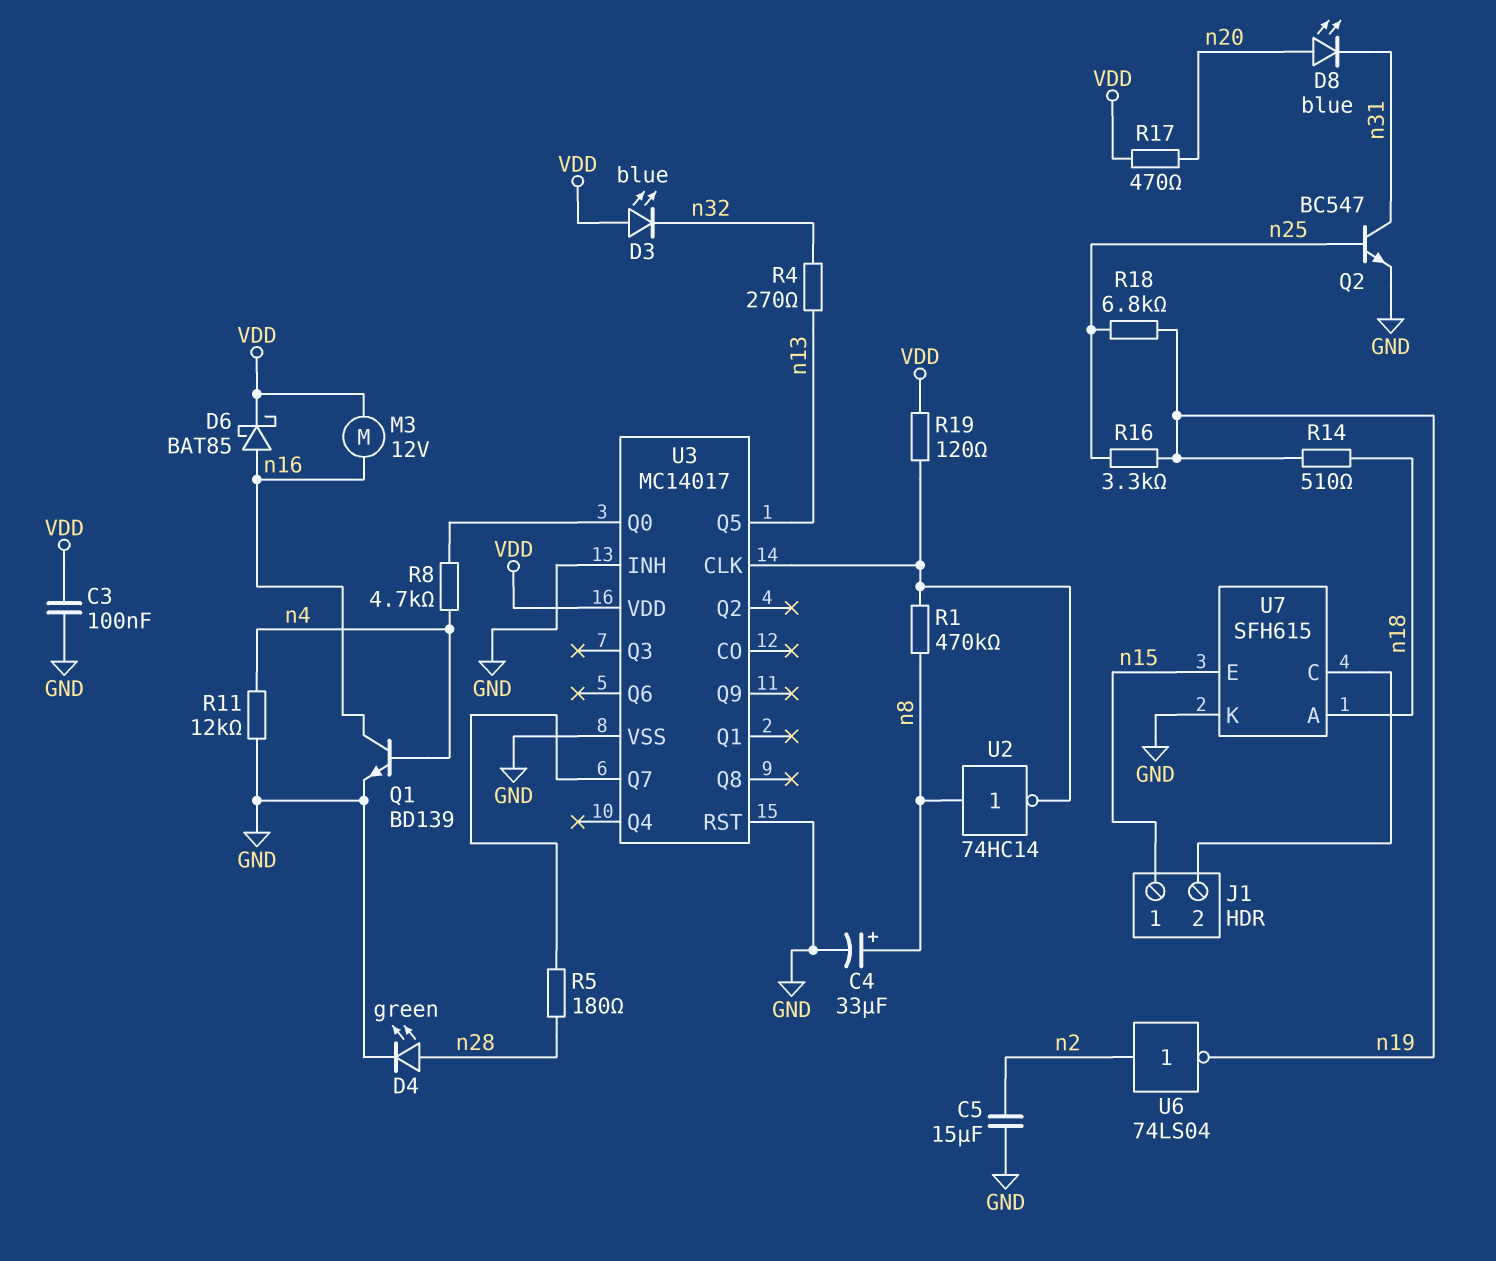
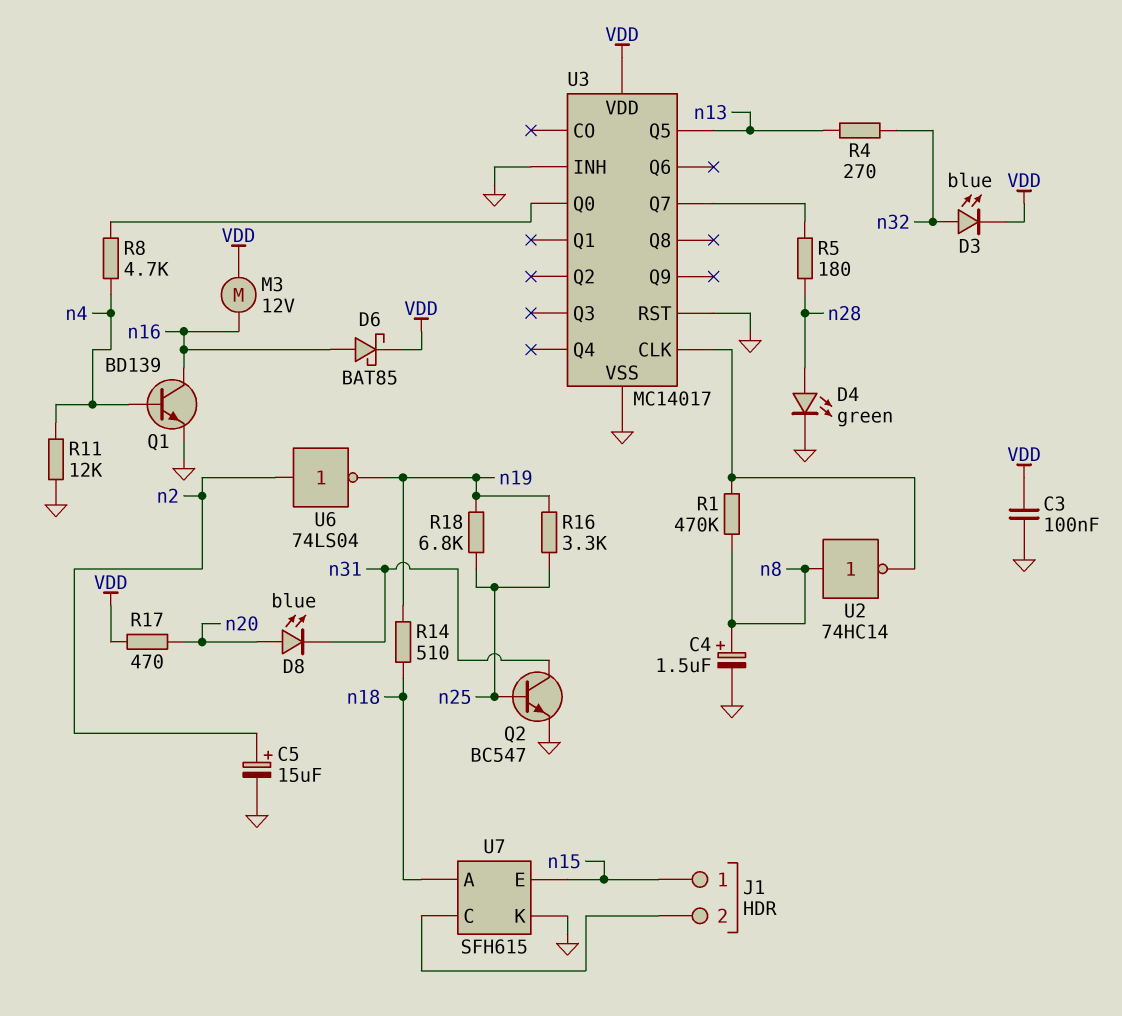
C4: 33uF (plus n8, minus GND) -> 1.5uF (plus n8, minus GND)
C5: 15uF (GND, n2) -> 15uF (plus n2, minus GND)
D3: LED blue (A VDD, K n32) -> LED blue (A n32, K VDD)
R19: 120 (U3/CLK, VDD) -> none

